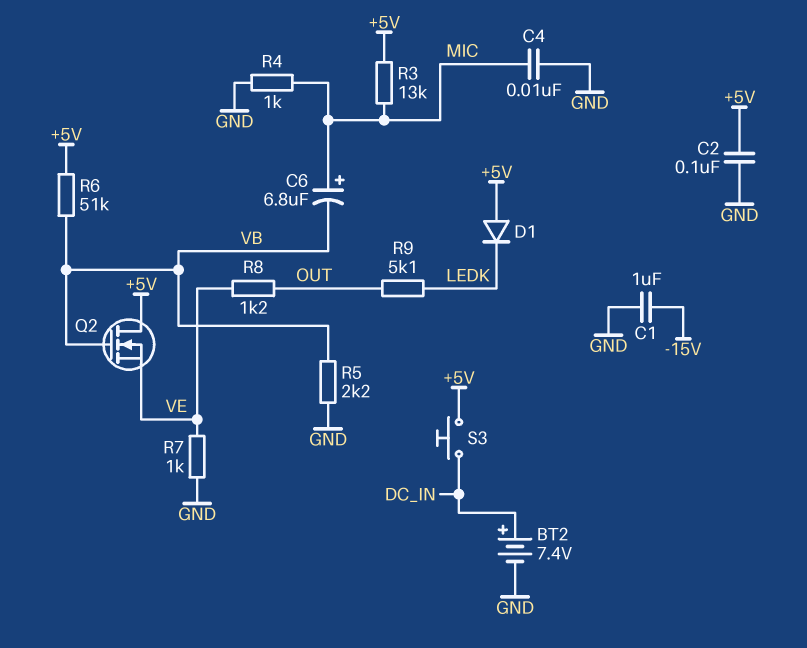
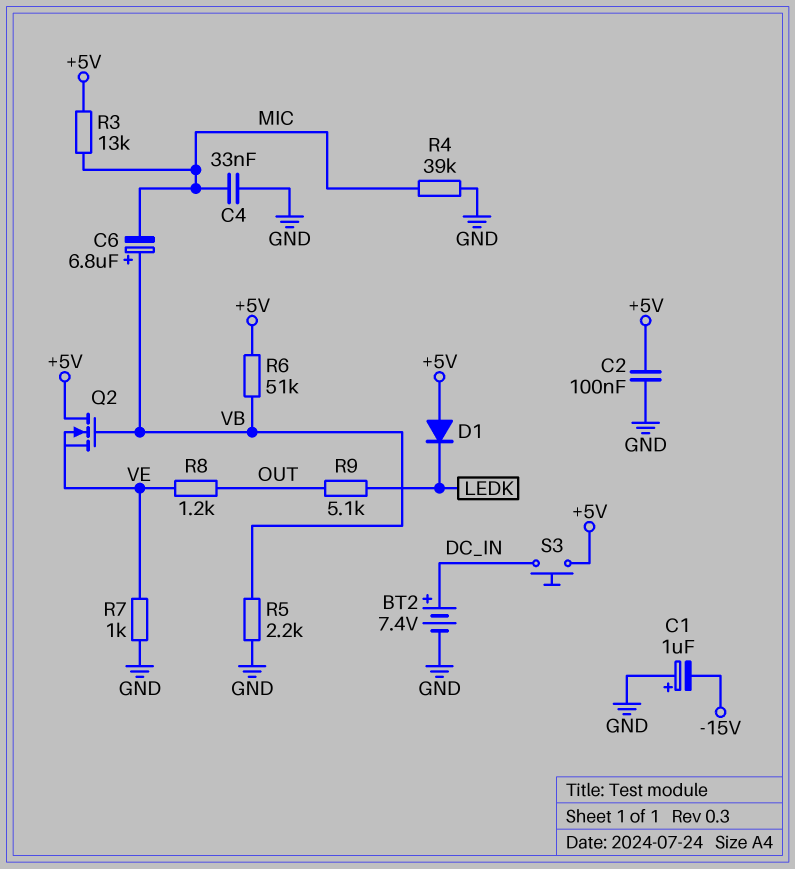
C1: 1uF (-15V, GND) -> 1uF (plus GND, minus -15V)
C4: 10nF (GND, MIC) -> 33nF (GND, MIC)
C6: 6.8uF (plus MIC, minus VB) -> 6.8uF (plus VB, minus MIC)
R4: 1k (GND, MIC) -> 39k (GND, MIC)

